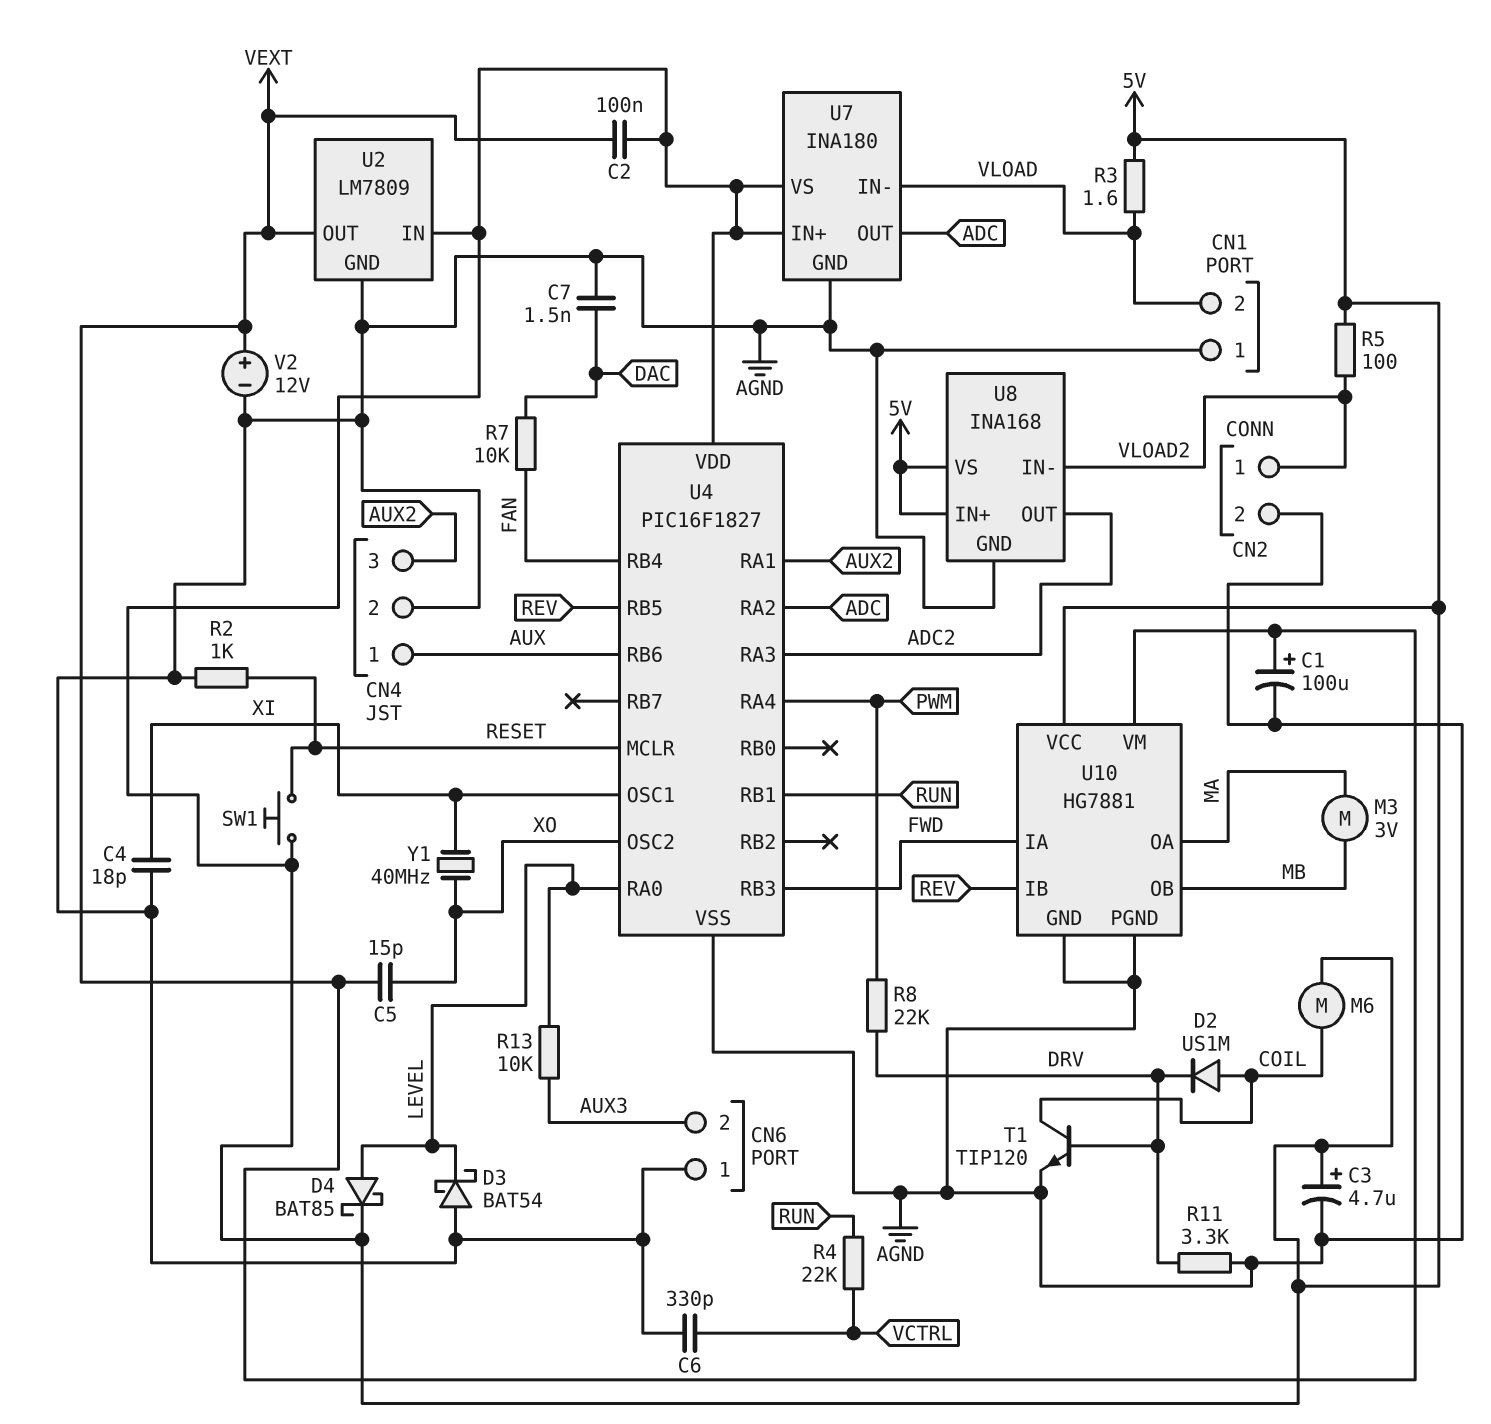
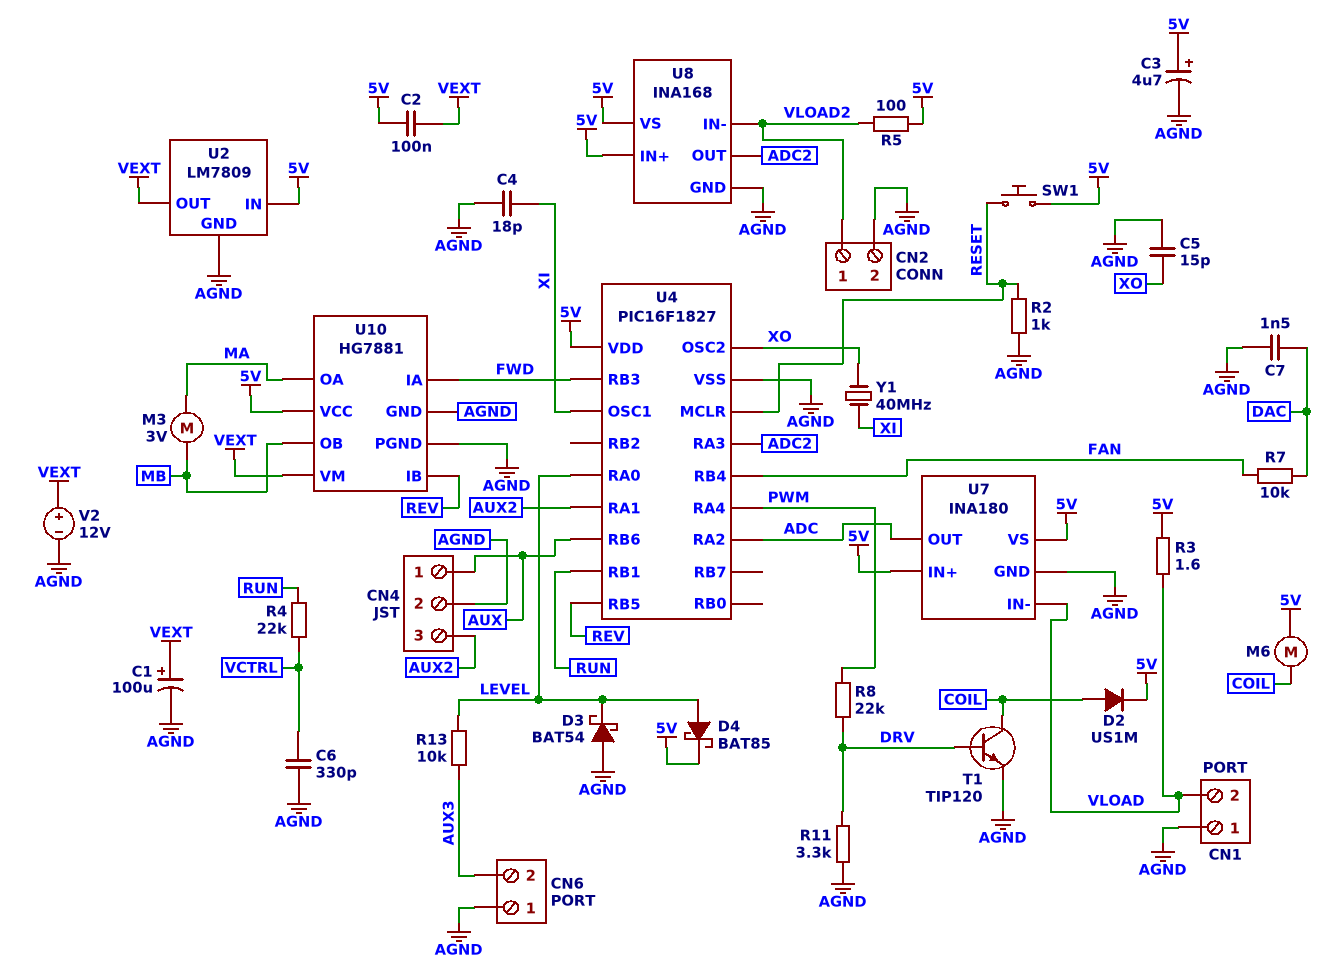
C5: 15pF (VEXT, XO) -> 15pF (AGND, XO)
D2: diode US1M (A COIL, K DRV) -> diode US1M (A COIL, K 5V)

